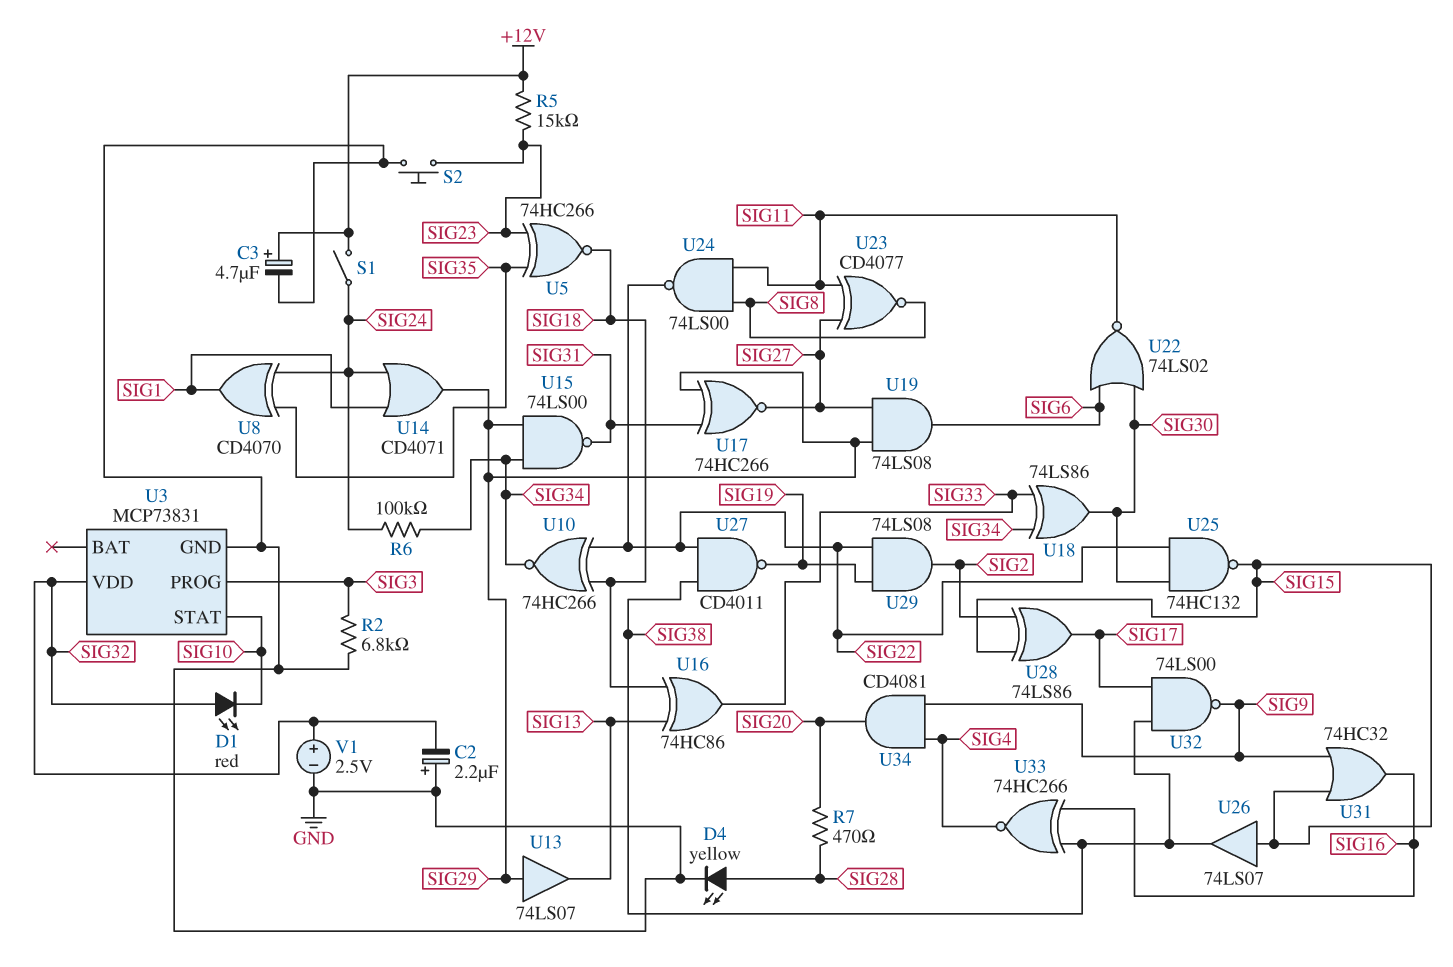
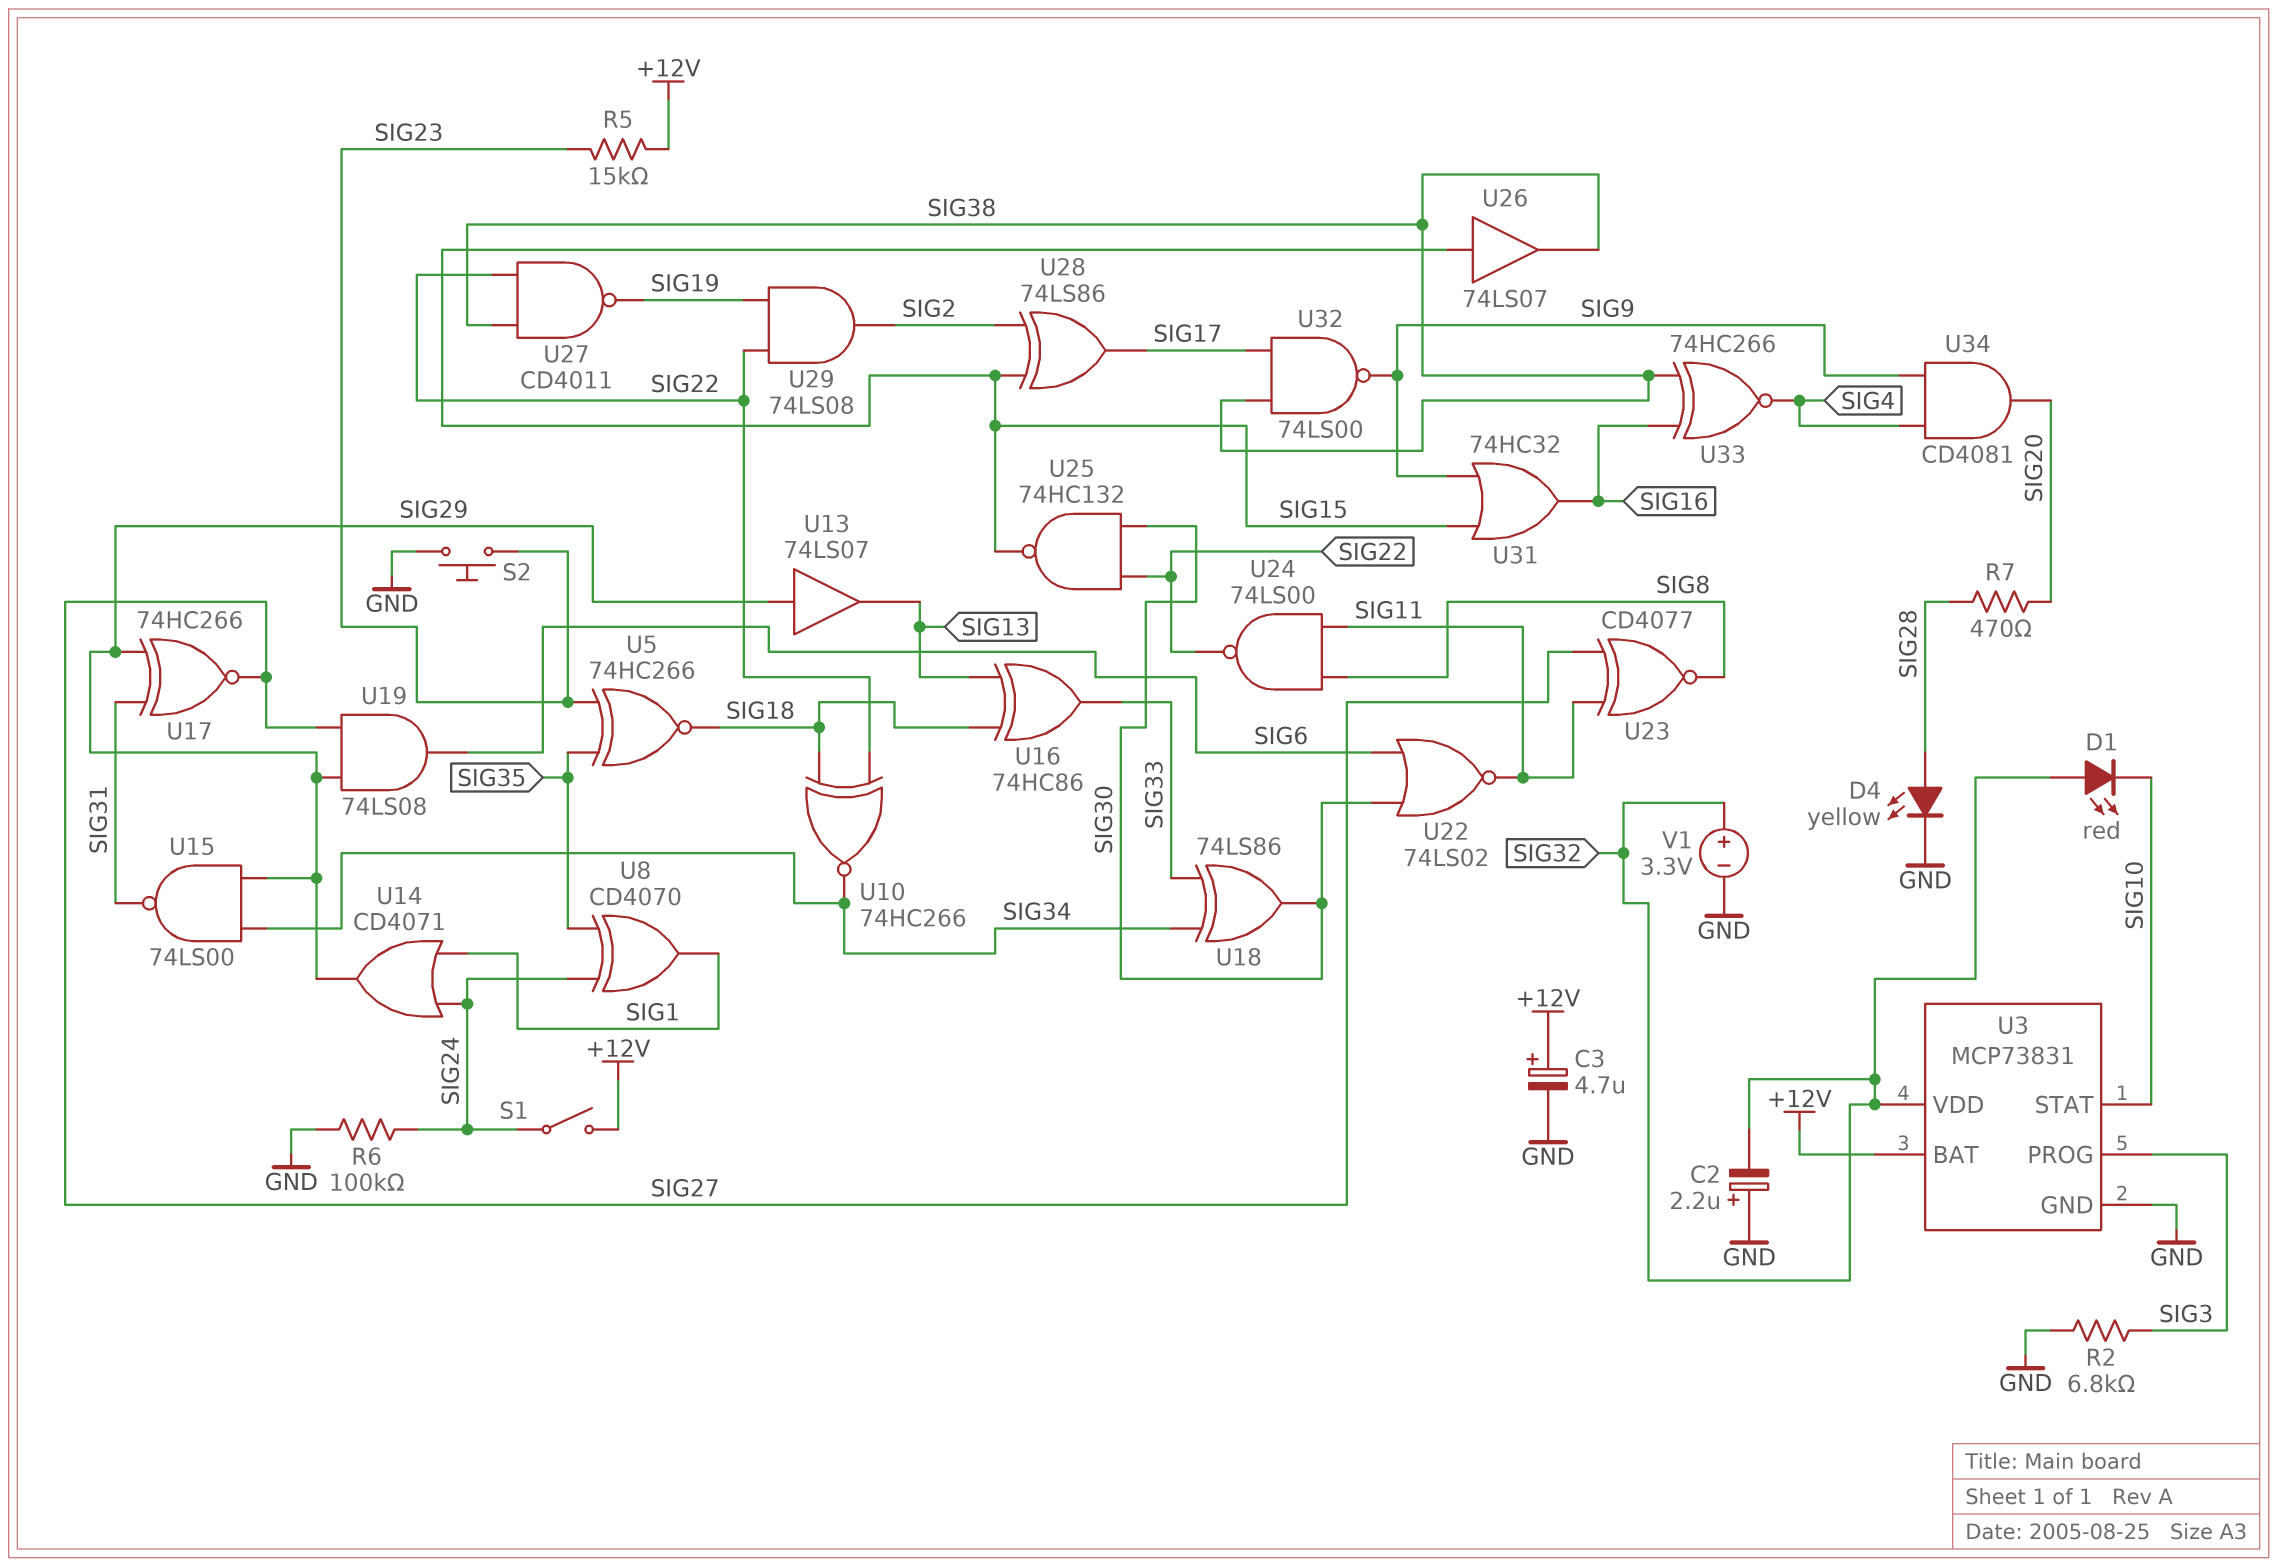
R6: 100k (SIG24, SIG34) -> 100k (GND, SIG24)
U3 pin BAT: none -> +12V
V1: 2.5V (plus SIG32, minus GND) -> 3.3V (plus SIG32, minus GND)

